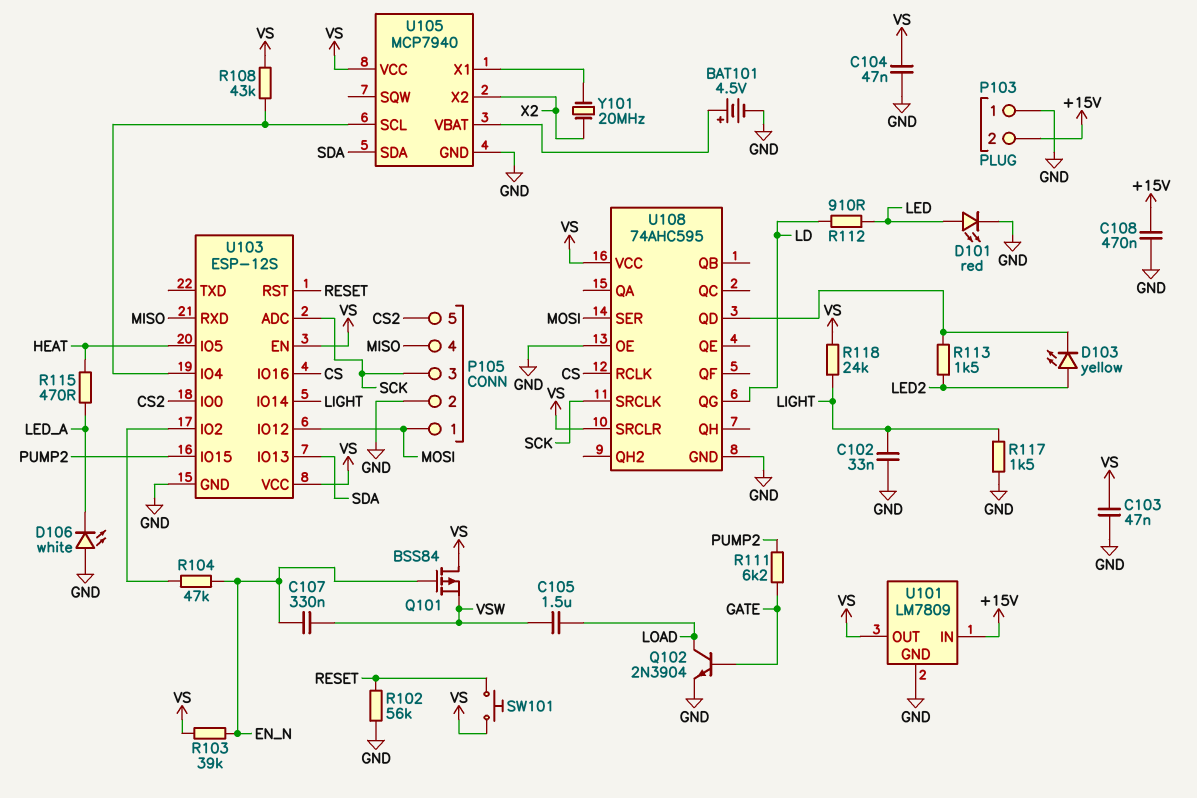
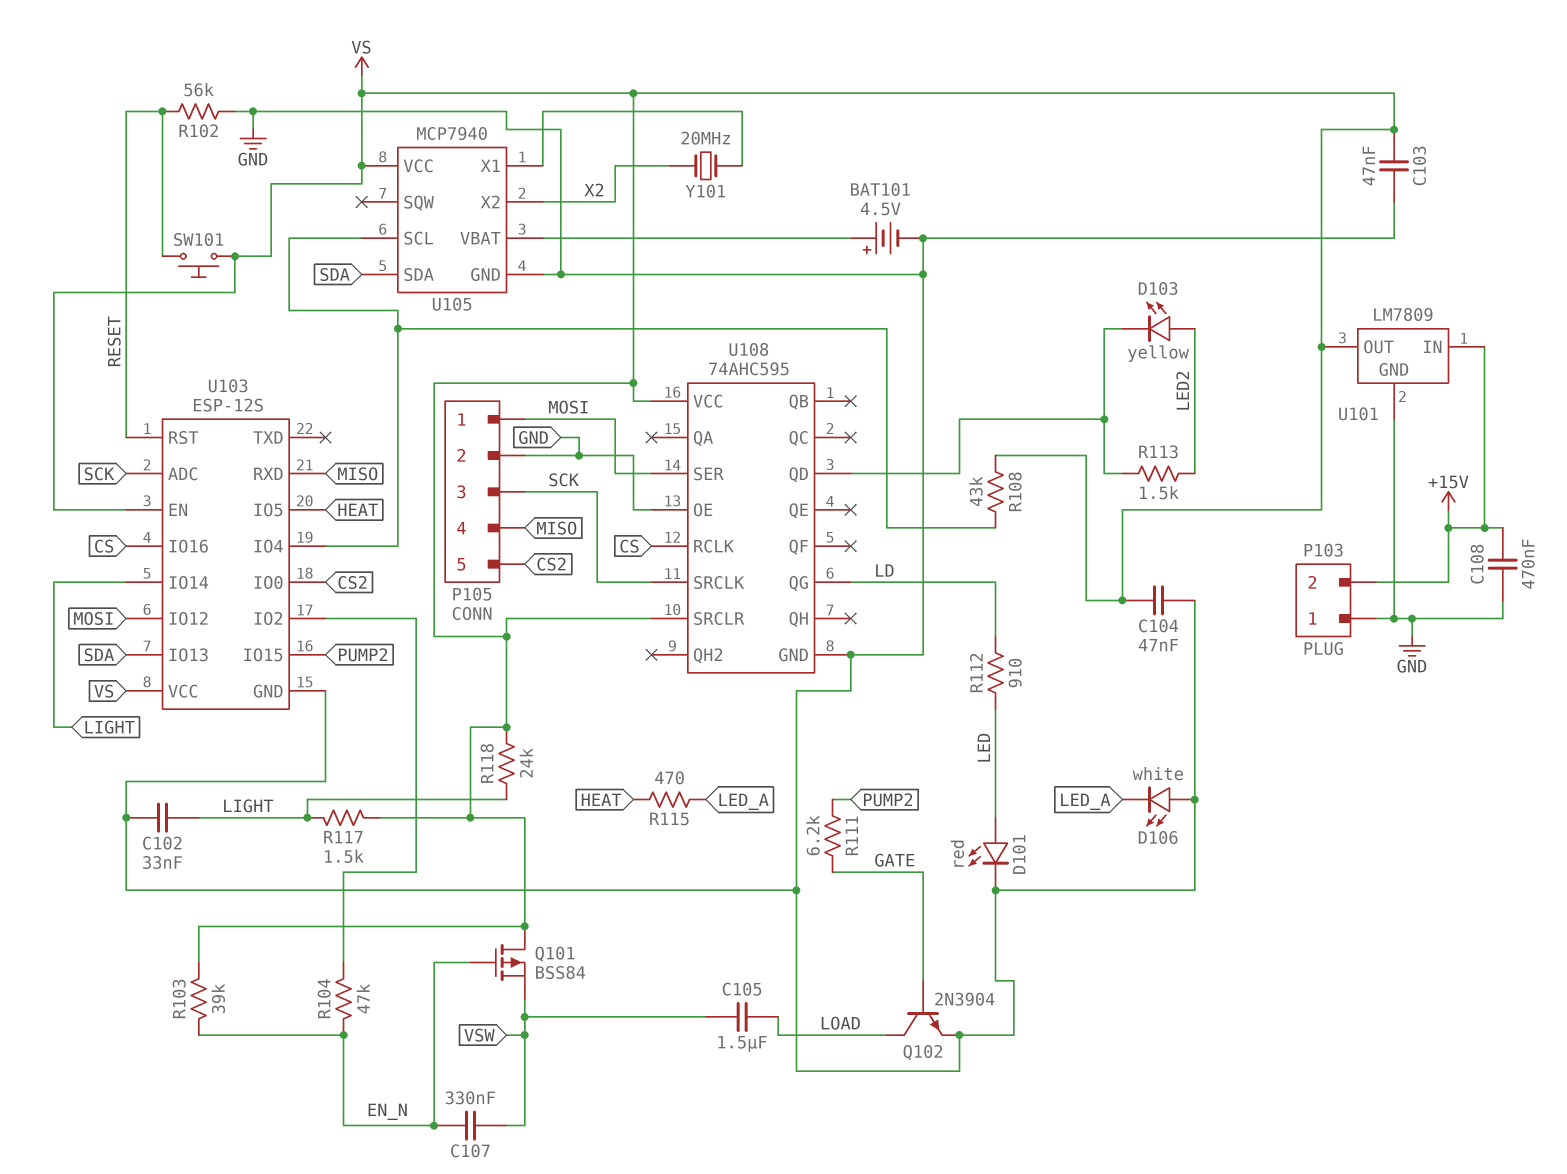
R117: 1.5k (GND, LIGHT) -> 1.5k (LIGHT, VS)

